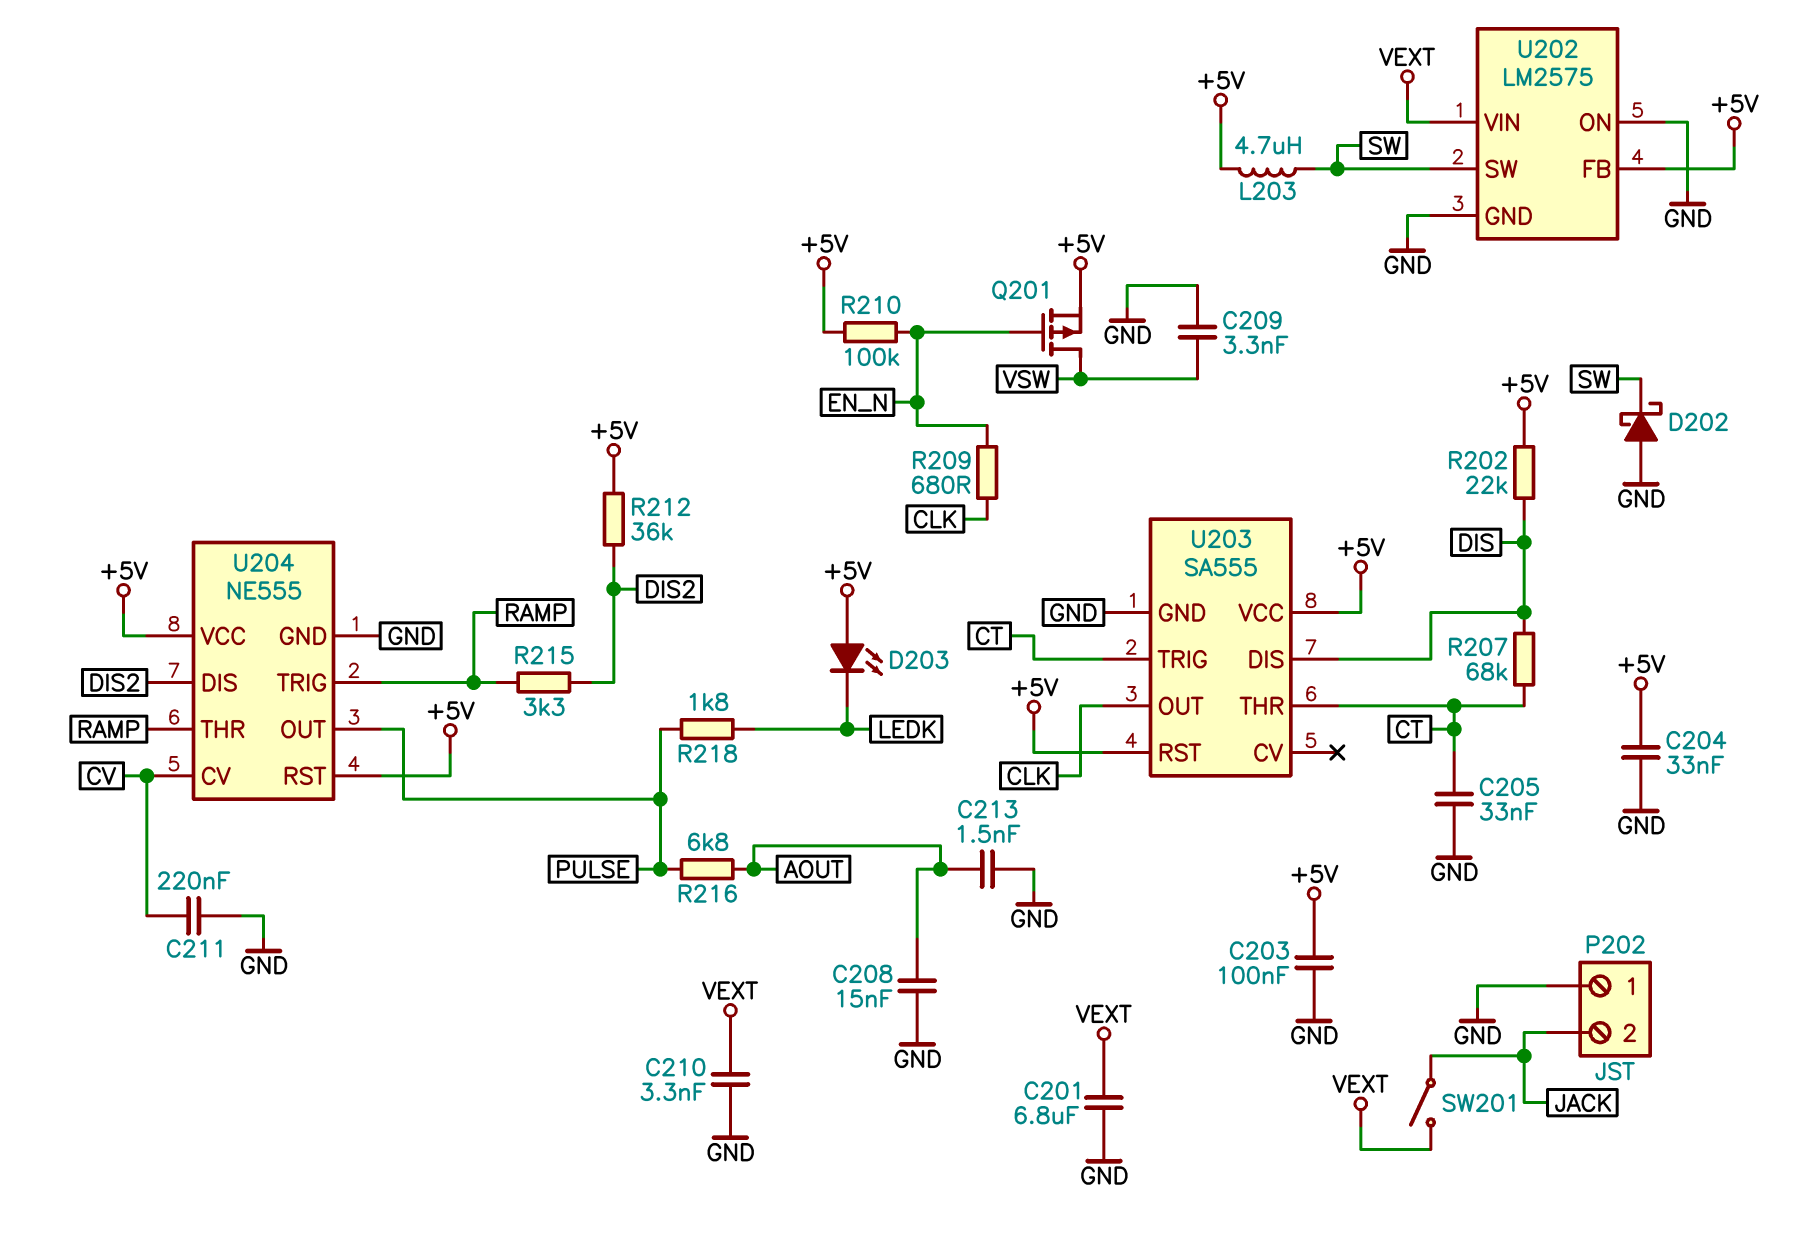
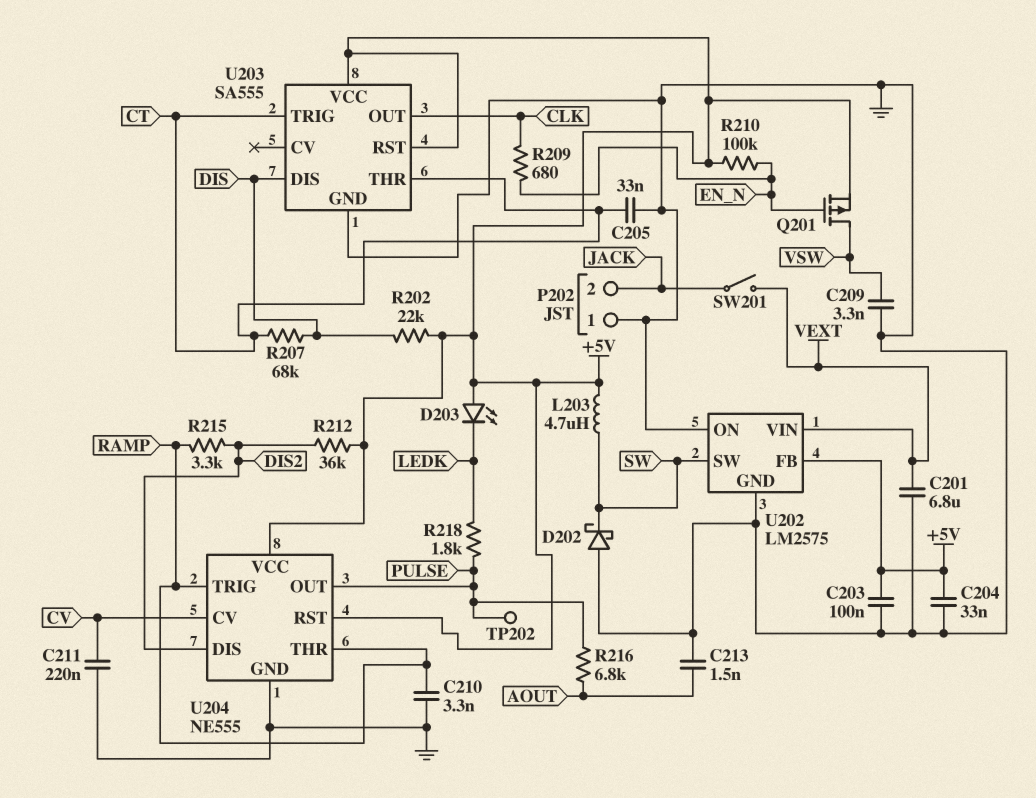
C208: 15nF (AOUT, GND) -> none
C210: 3.3nF (GND, VEXT) -> 3.3nF (GND, RAMP)
TP202: none -> test point (PULSE)

